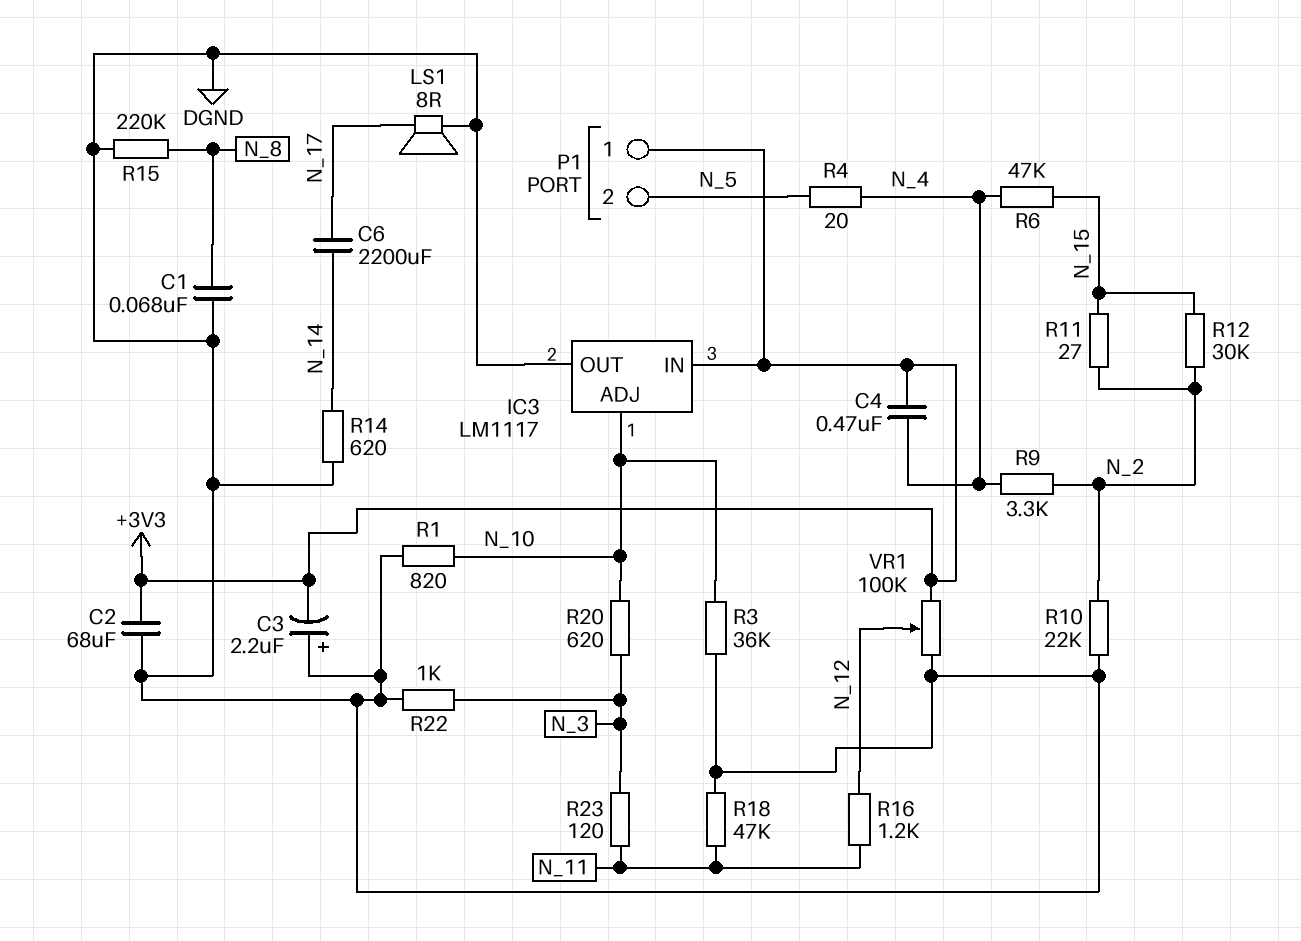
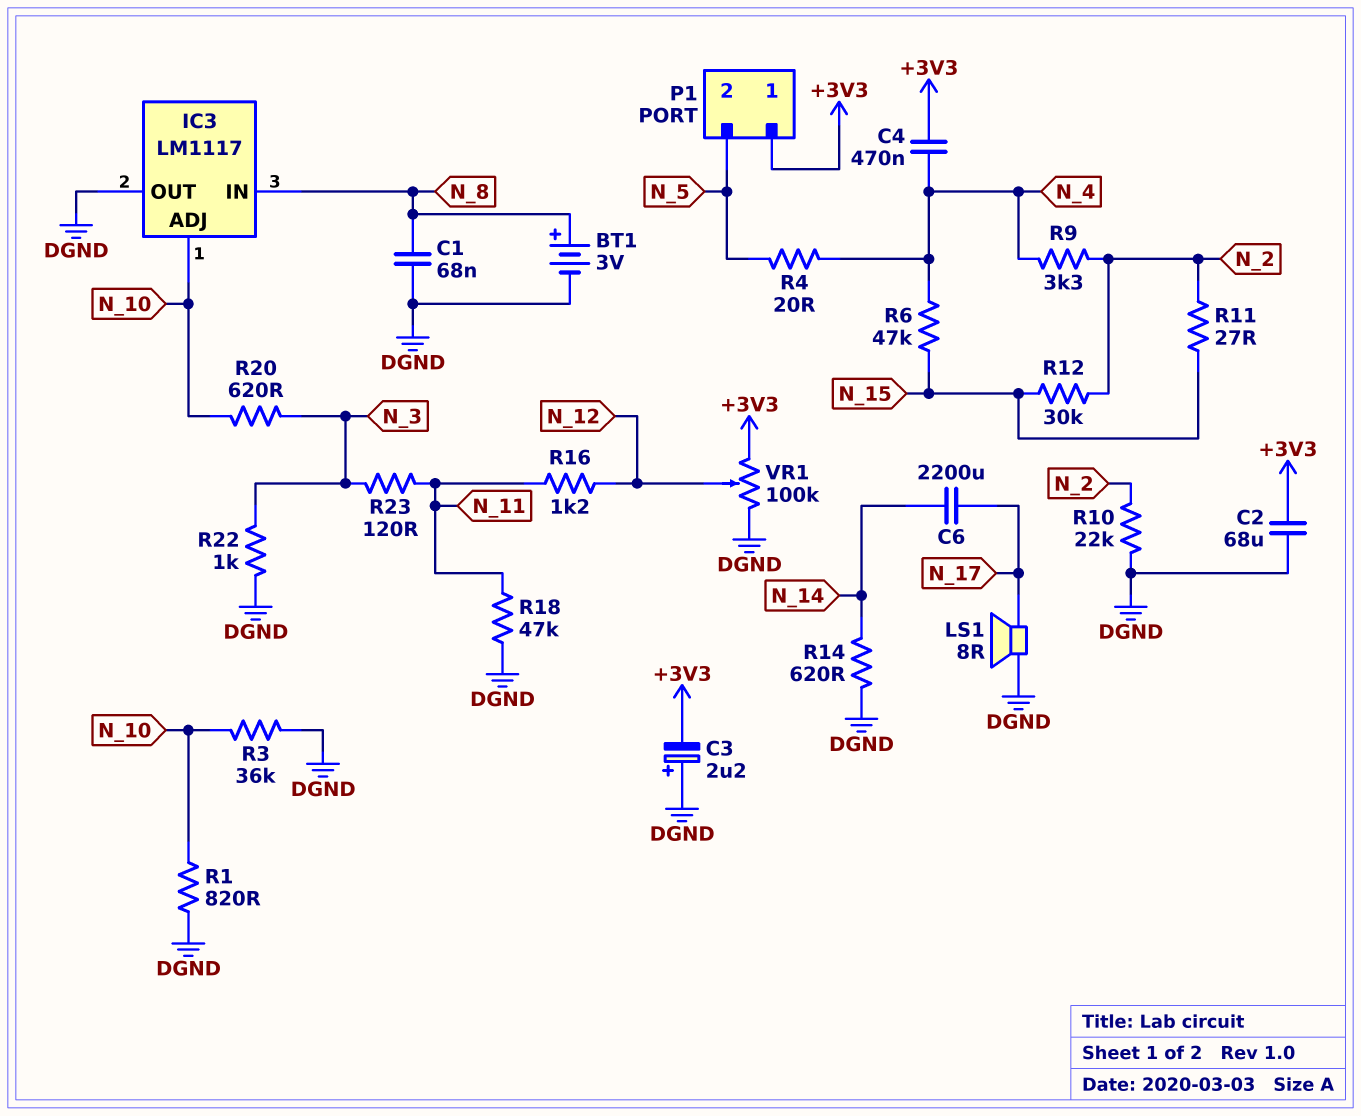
BT1: none -> 3V (plus N_8, minus DGND)
IC3 pin IN: +3V3 -> N_8
R15: 220k (DGND, N_8) -> none

